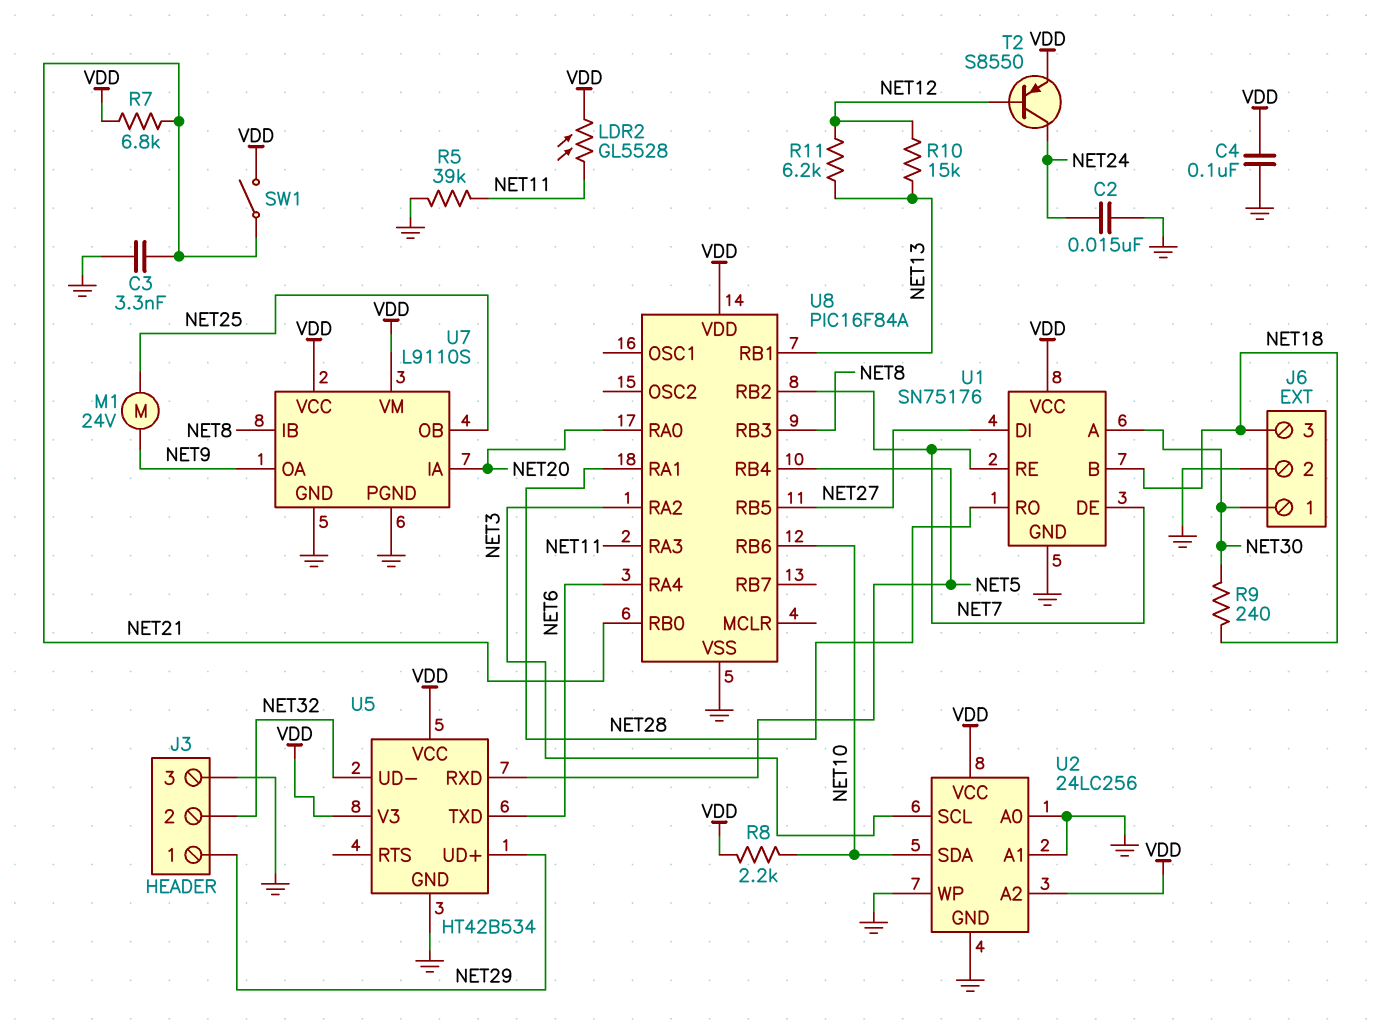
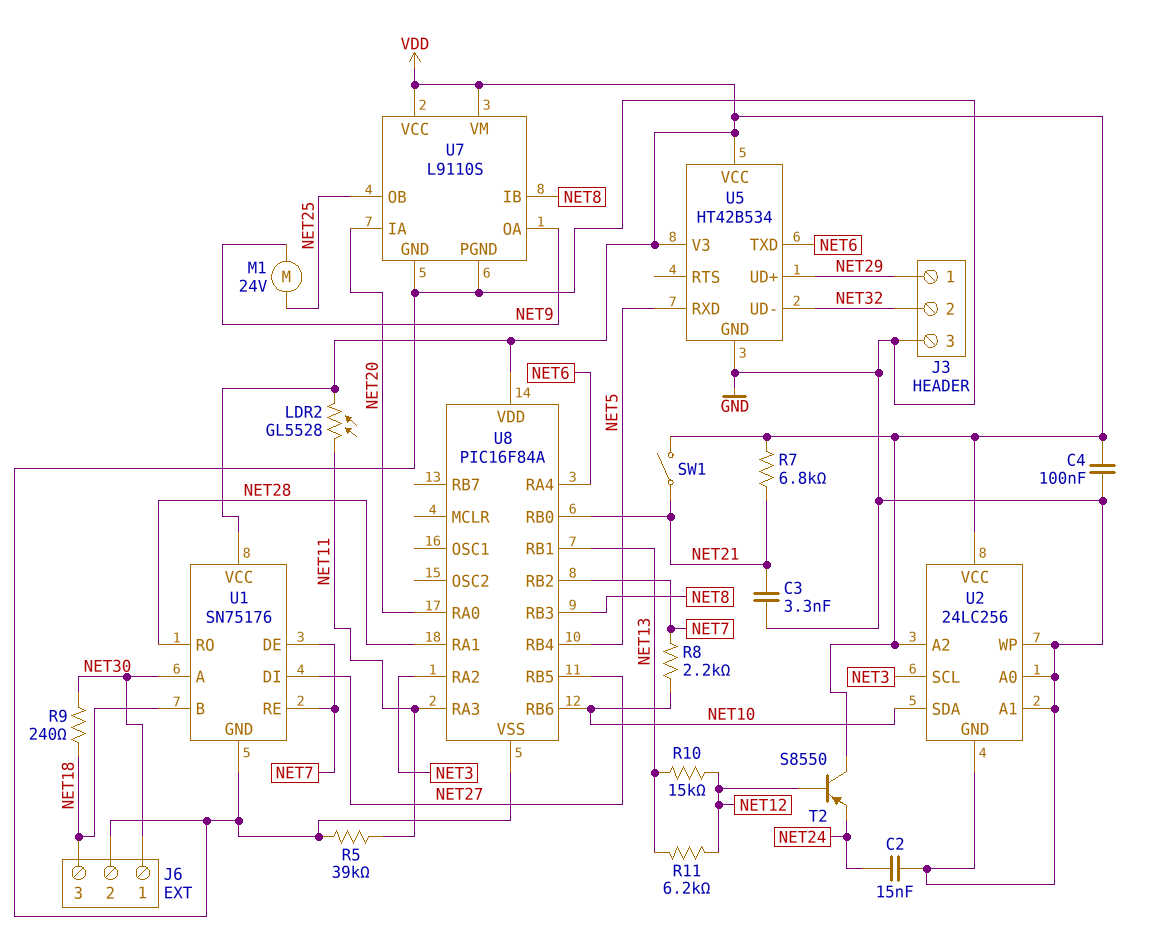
R8: 2.2k (NET10, VDD) -> 2.2k (NET7, NET10)
T2: PNP S8550 (B NET12, C NET24, E VDD) -> PNP S8550 (B NET12, C VDD, E NET24)

